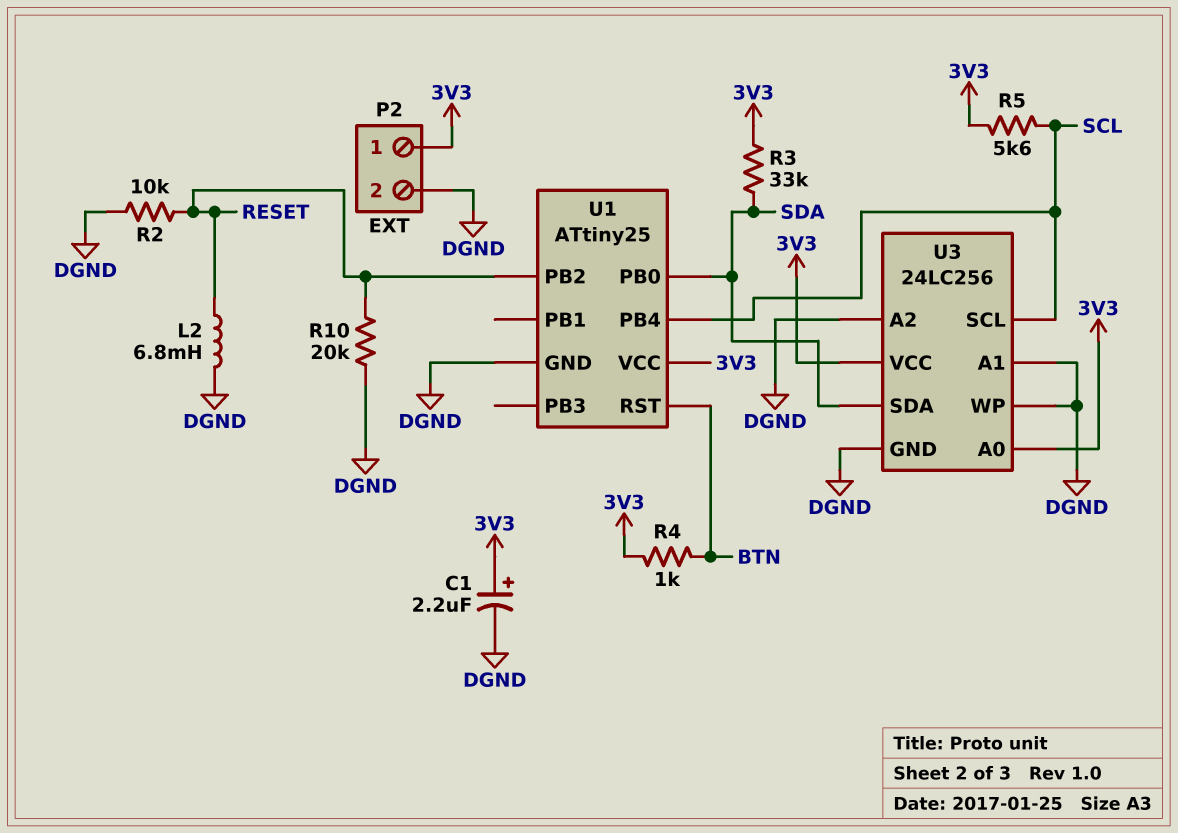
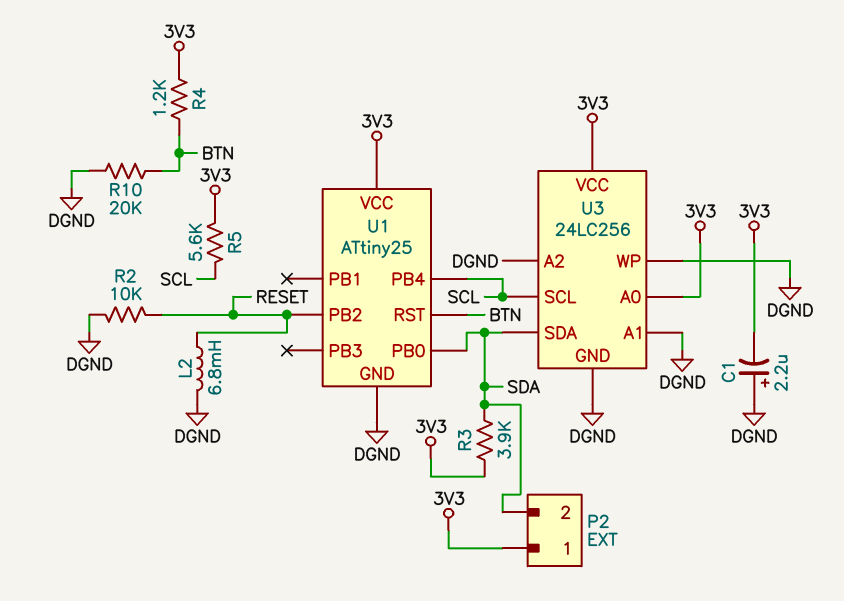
C1: 2.2uF (plus 3V3, minus DGND) -> 2.2uF (plus DGND, minus 3V3)
P2 pin 2: DGND -> SDA
R3: 33k (3V3, SDA) -> 3.9k (3V3, SDA)
R4: 1k (3V3, BTN) -> 1.2k (3V3, BTN)
R10: 20k (DGND, RESET) -> 20k (BTN, DGND)

